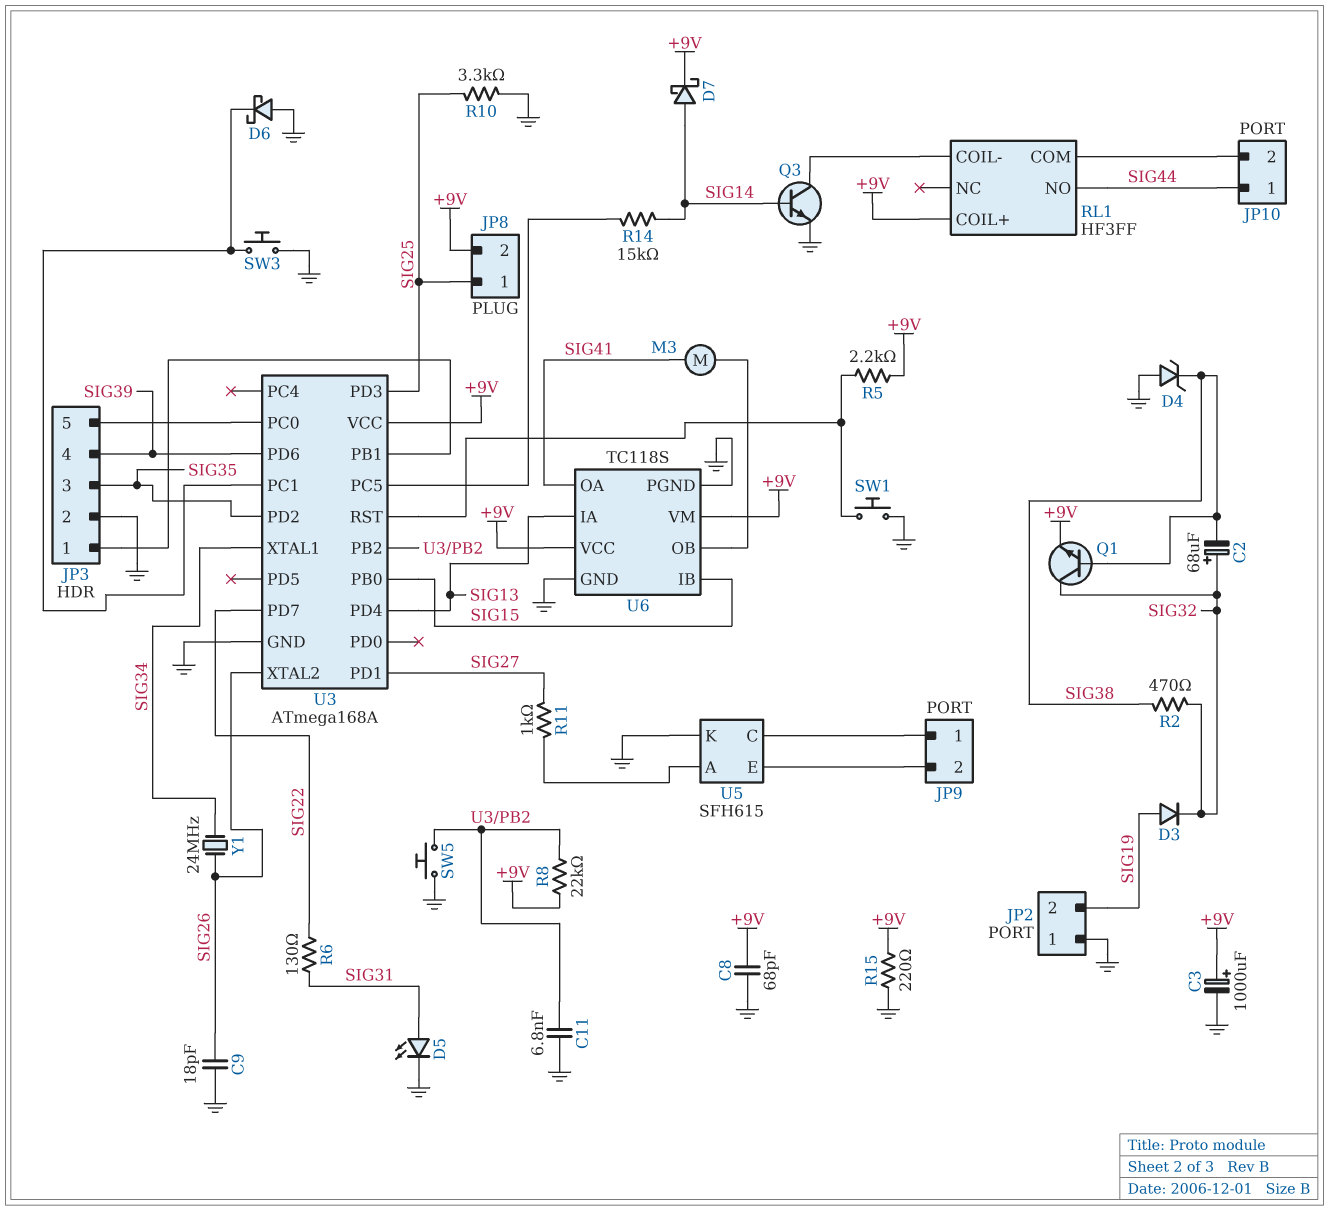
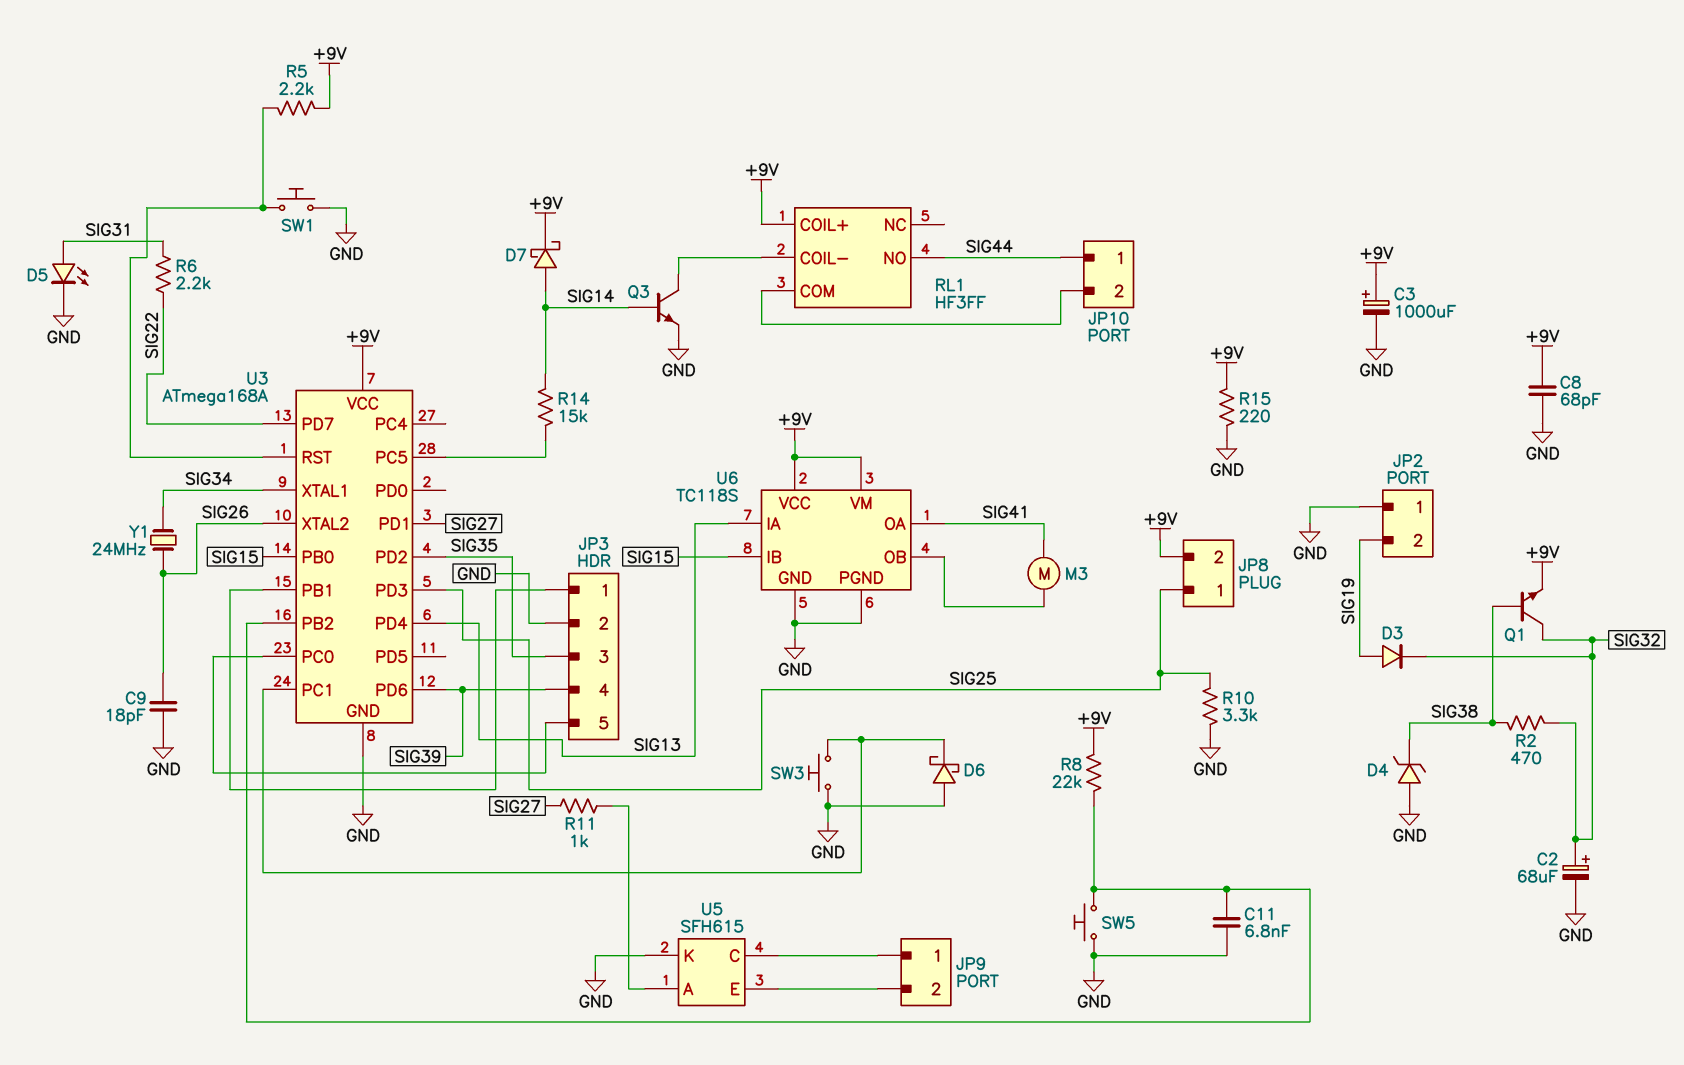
C2: 68uF (plus SIG32, minus SIG38) -> 68uF (plus SIG32, minus GND)
R6: 130 (SIG22, SIG31) -> 2.2k (SIG22, SIG31)

